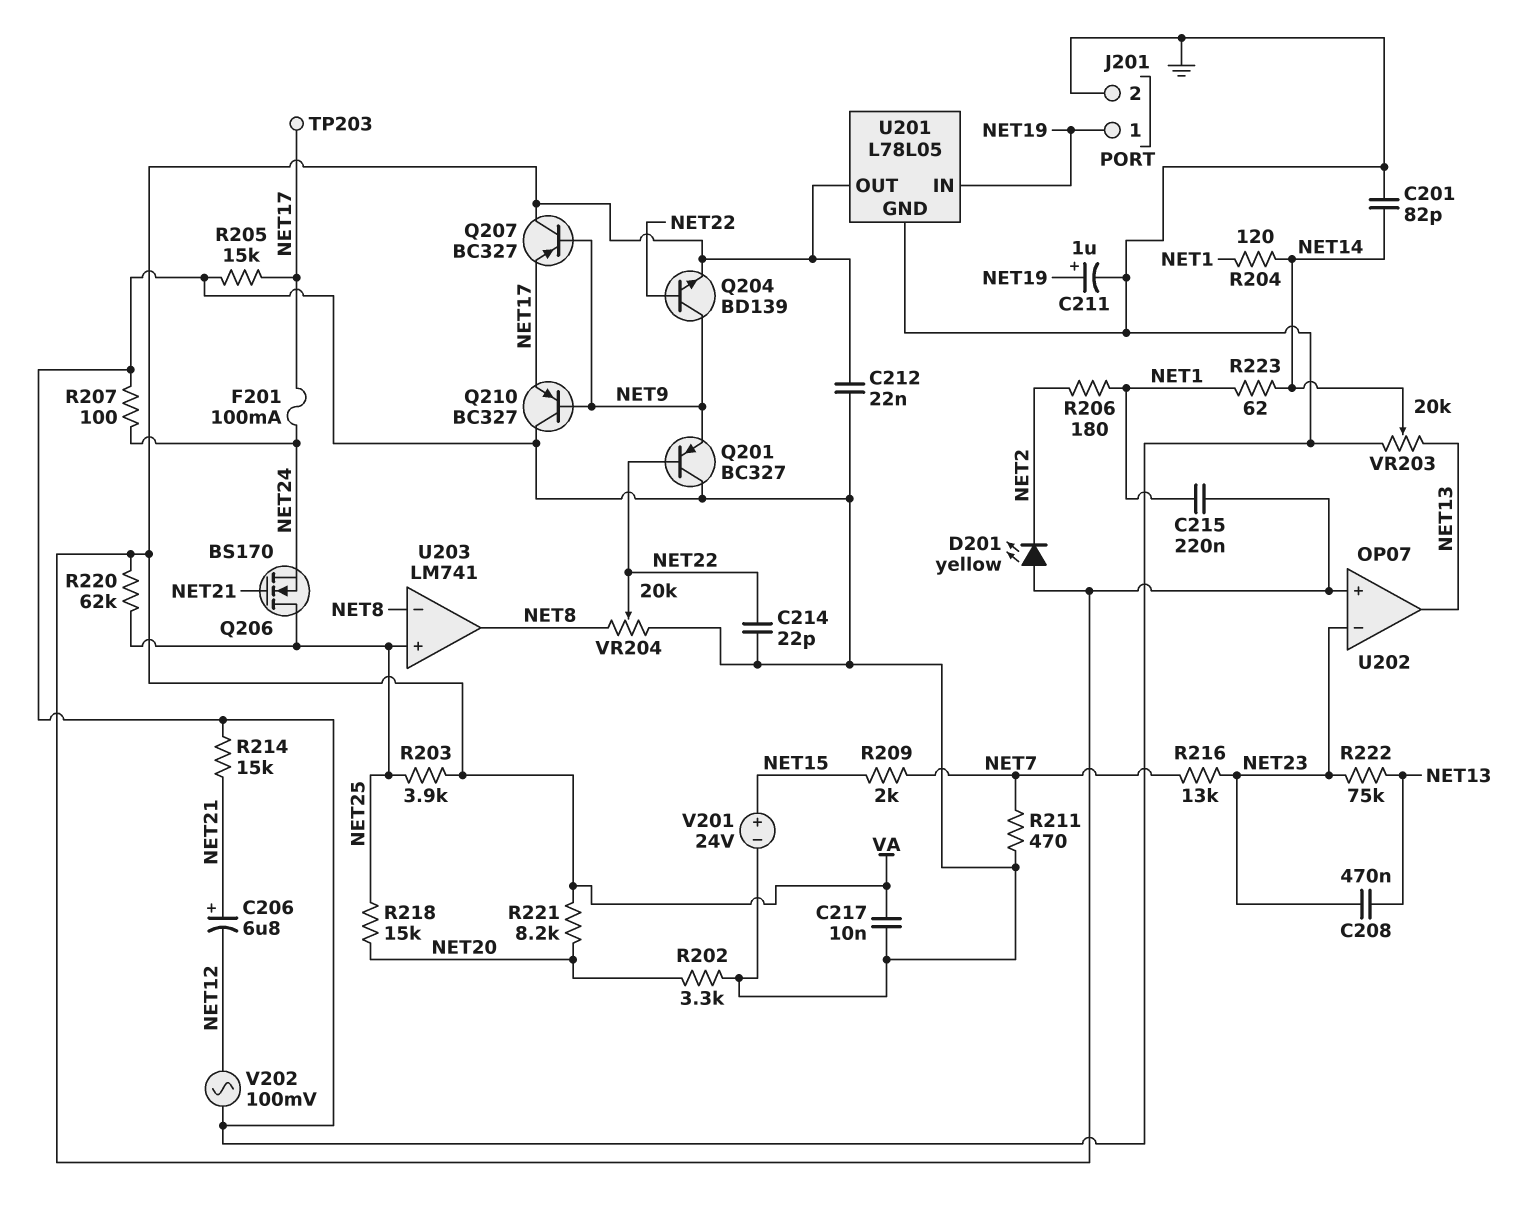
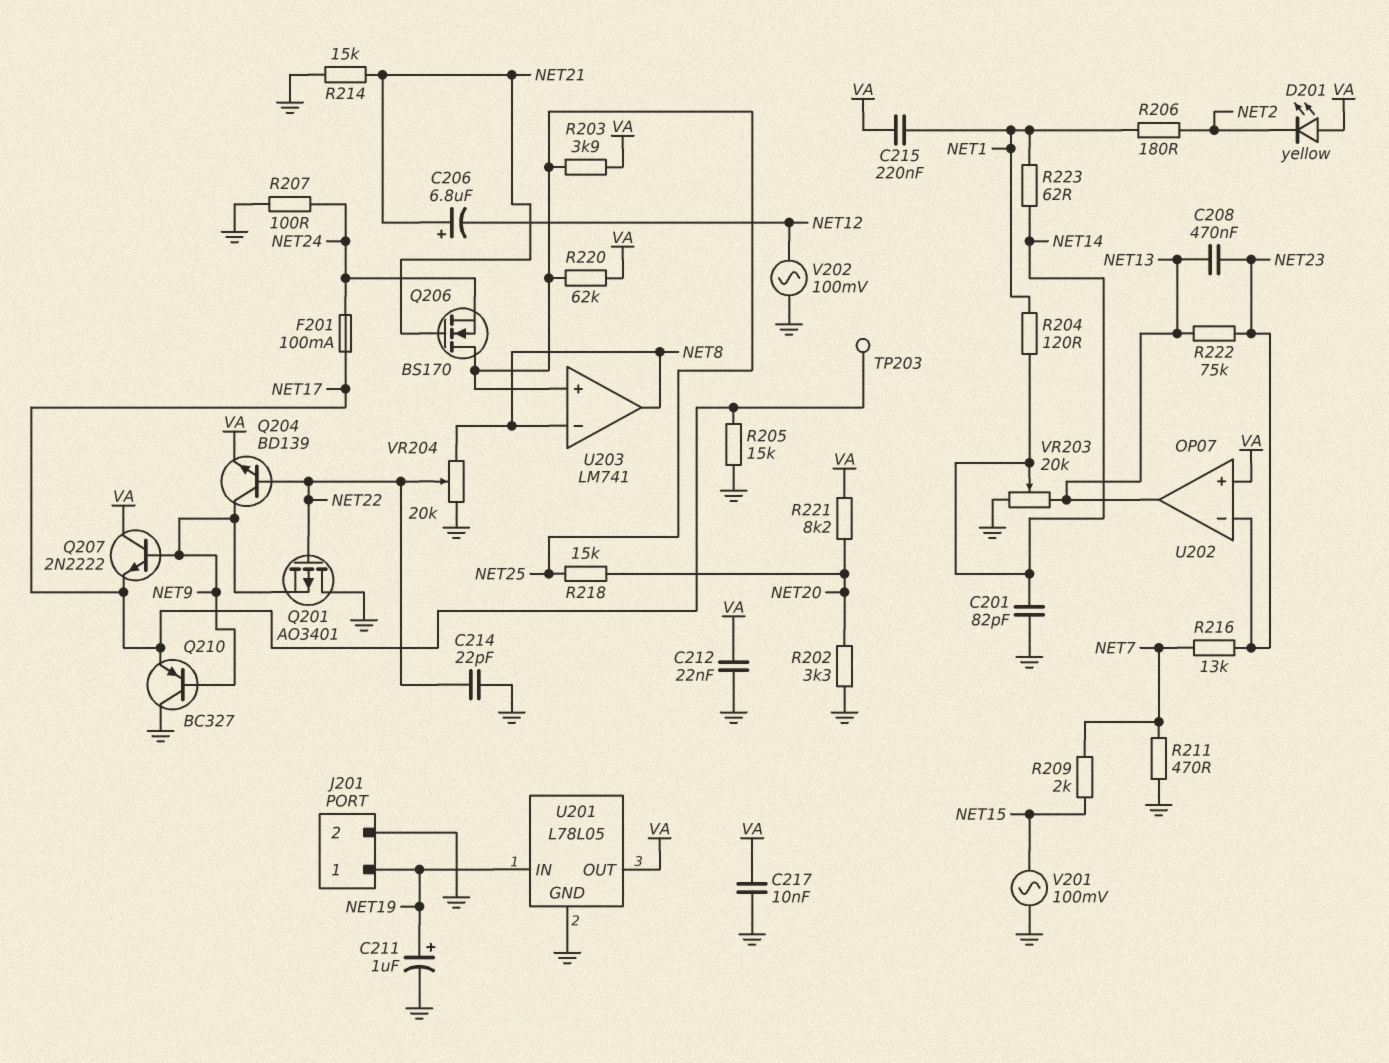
Q201: PNP BC327 (B NET22, C GND, E NET9) -> PMOS AO3401 (G NET22, D GND, S NET9)
Q207: PNP BC327 (B NET9, C VA, E NET17) -> NPN 2N2222 (B NET9, C VA, E NET17)
V201: 24V (plus NET15, minus GND) -> AC 100mV (GND, NET15)

